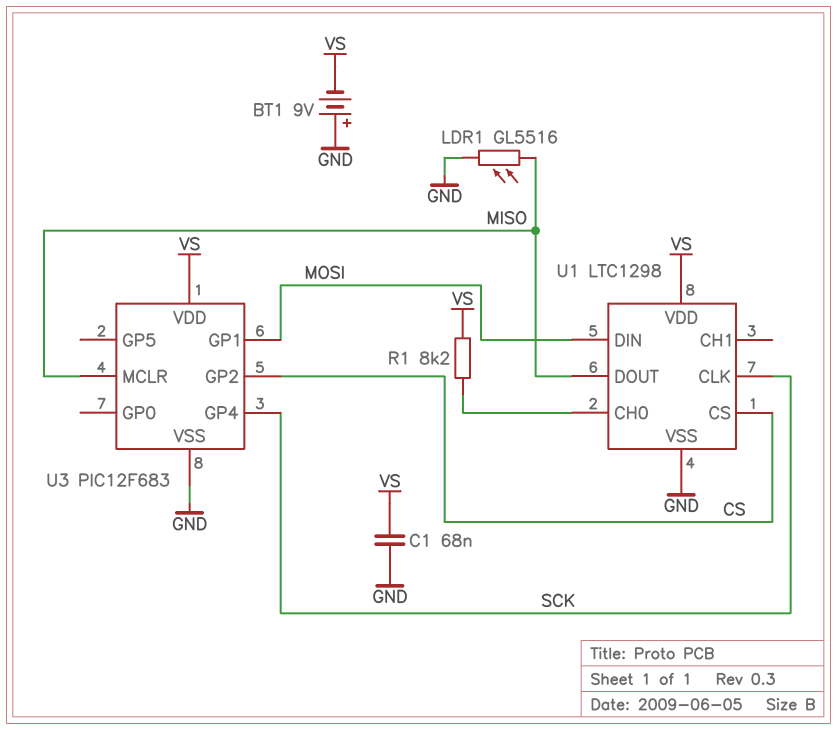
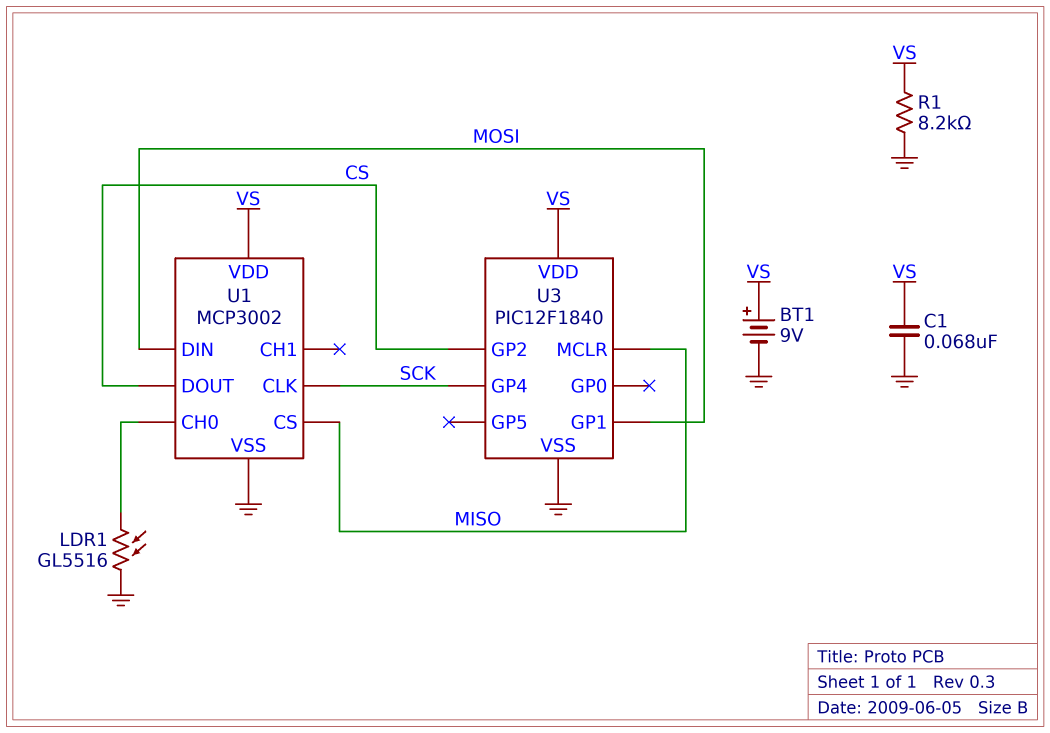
BT1: 9V (plus GND, minus VS) -> 9V (plus VS, minus GND)
LDR1: GL5516 (GND, MISO) -> GL5516 (GND, U1/CH0)
R1: 8.2k (U1/CH0, VS) -> 8.2k (GND, VS)
U1: LTC1298 -> MCP3002
U1 pin CS: CS -> MISO
U1 pin DOUT: MISO -> CS
U3: PIC12F683 -> PIC12F1840

